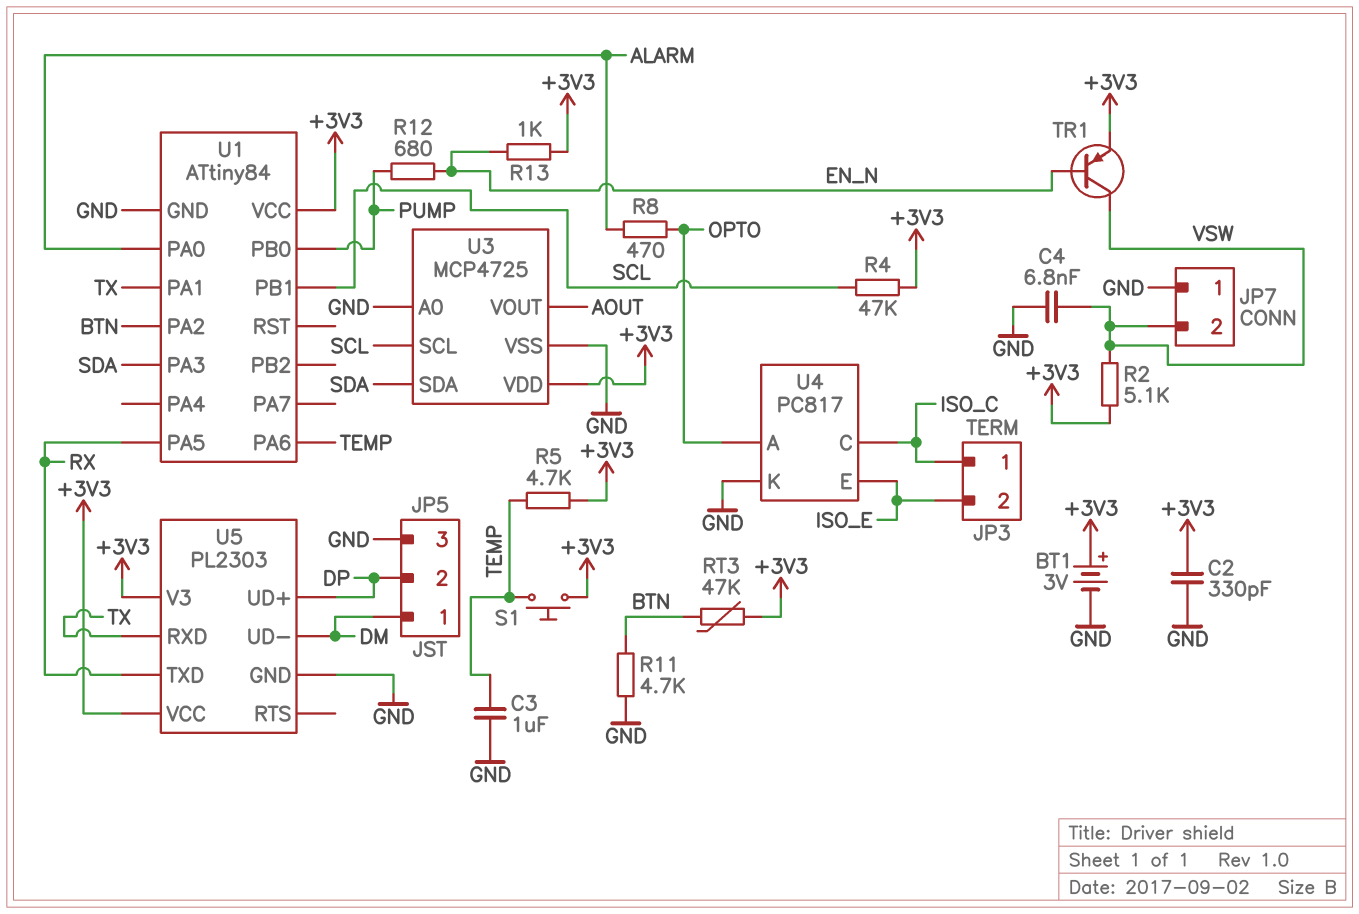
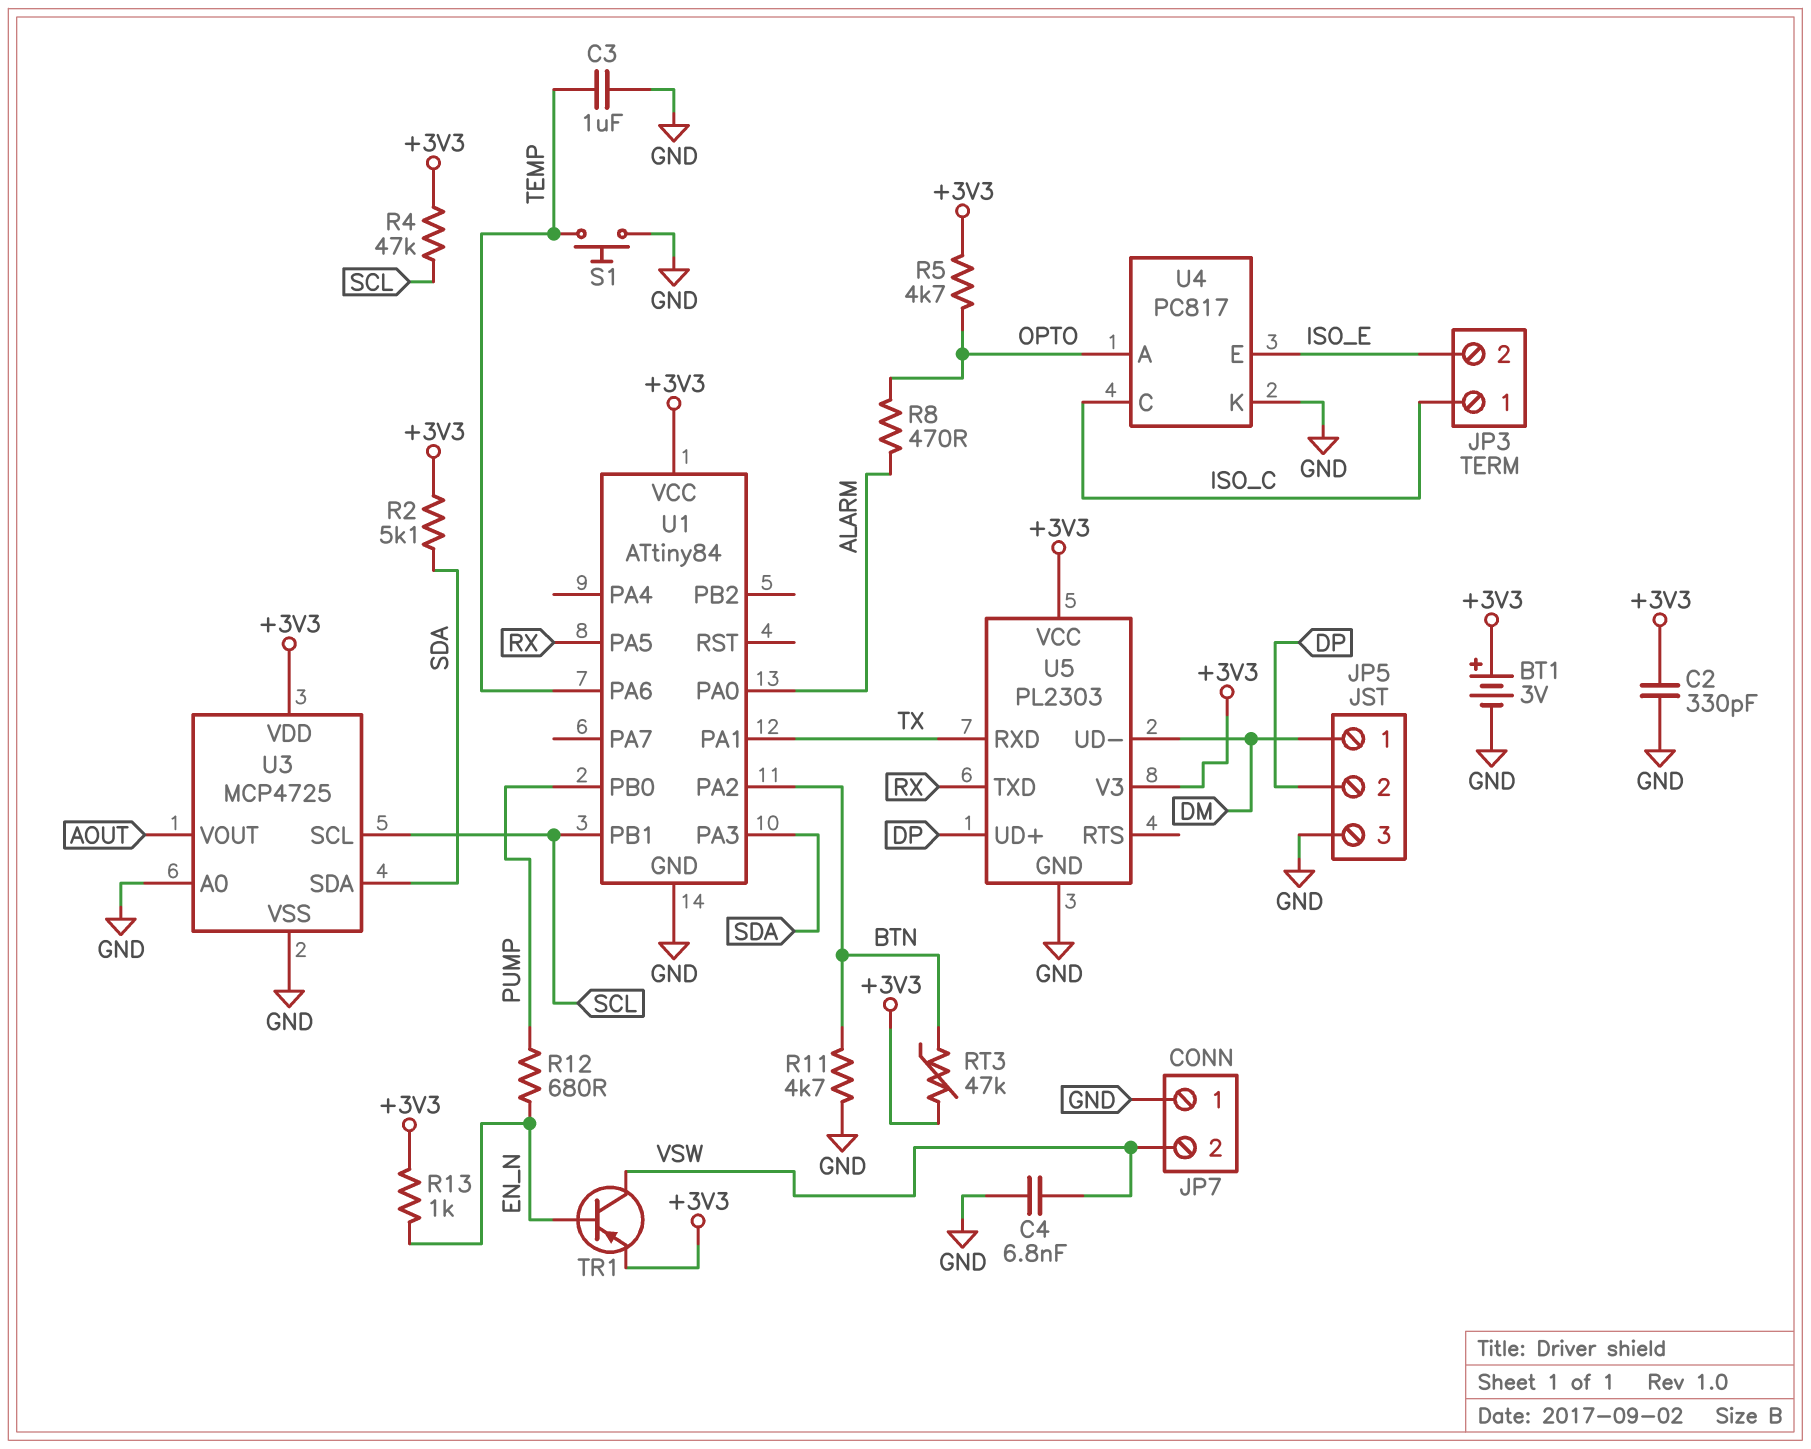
R2: 5.1k (+3V3, VSW) -> 5.1k (+3V3, SDA)
R5: 4.7k (+3V3, TEMP) -> 4.7k (+3V3, OPTO)
S1: button (+3V3, TEMP) -> button (GND, TEMP)

